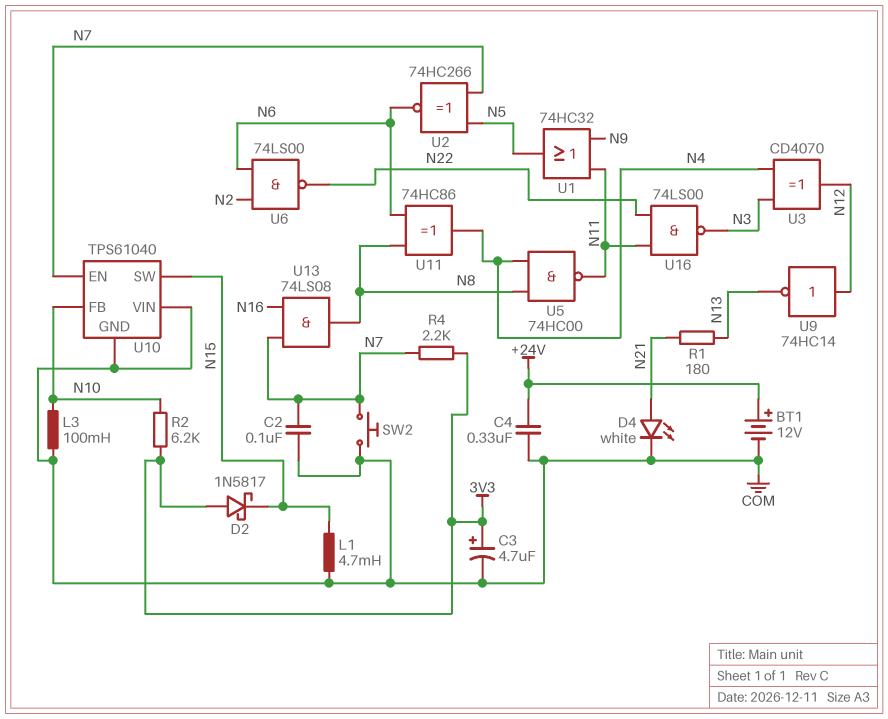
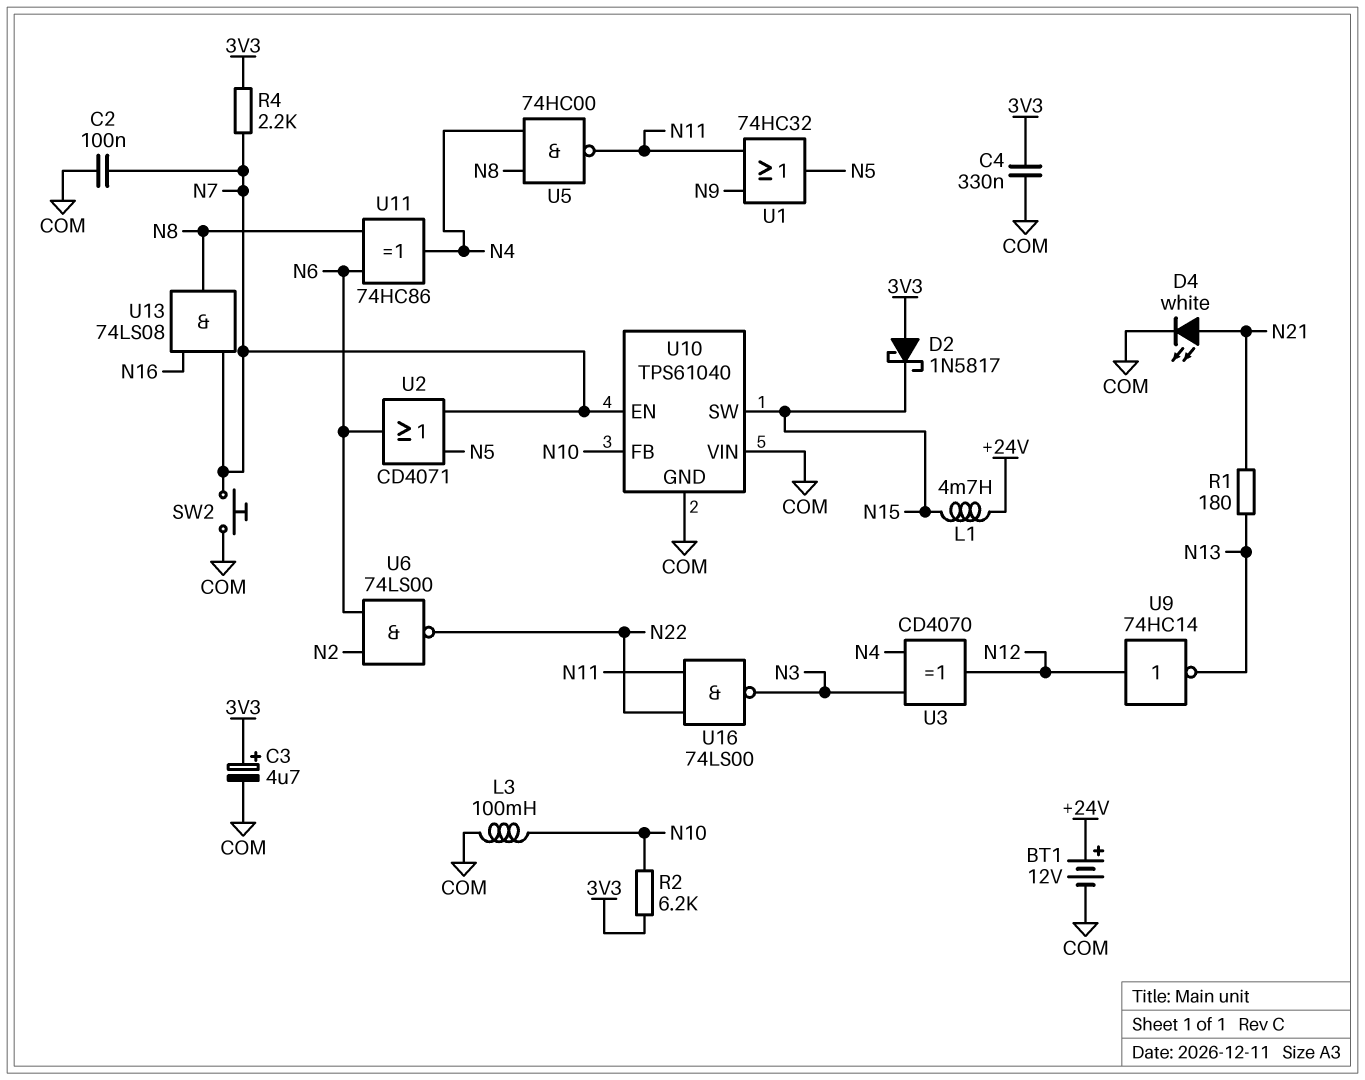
C4: 330nF (+24V, COM) -> 330nF (3V3, COM)
L1: 4.7mH (COM, N15) -> 4.7mH (+24V, N15)
U2: XNOR 74HC266 (in N5, in N7, out N6) -> OR CD4071 (in N5, in N7, out N6)

